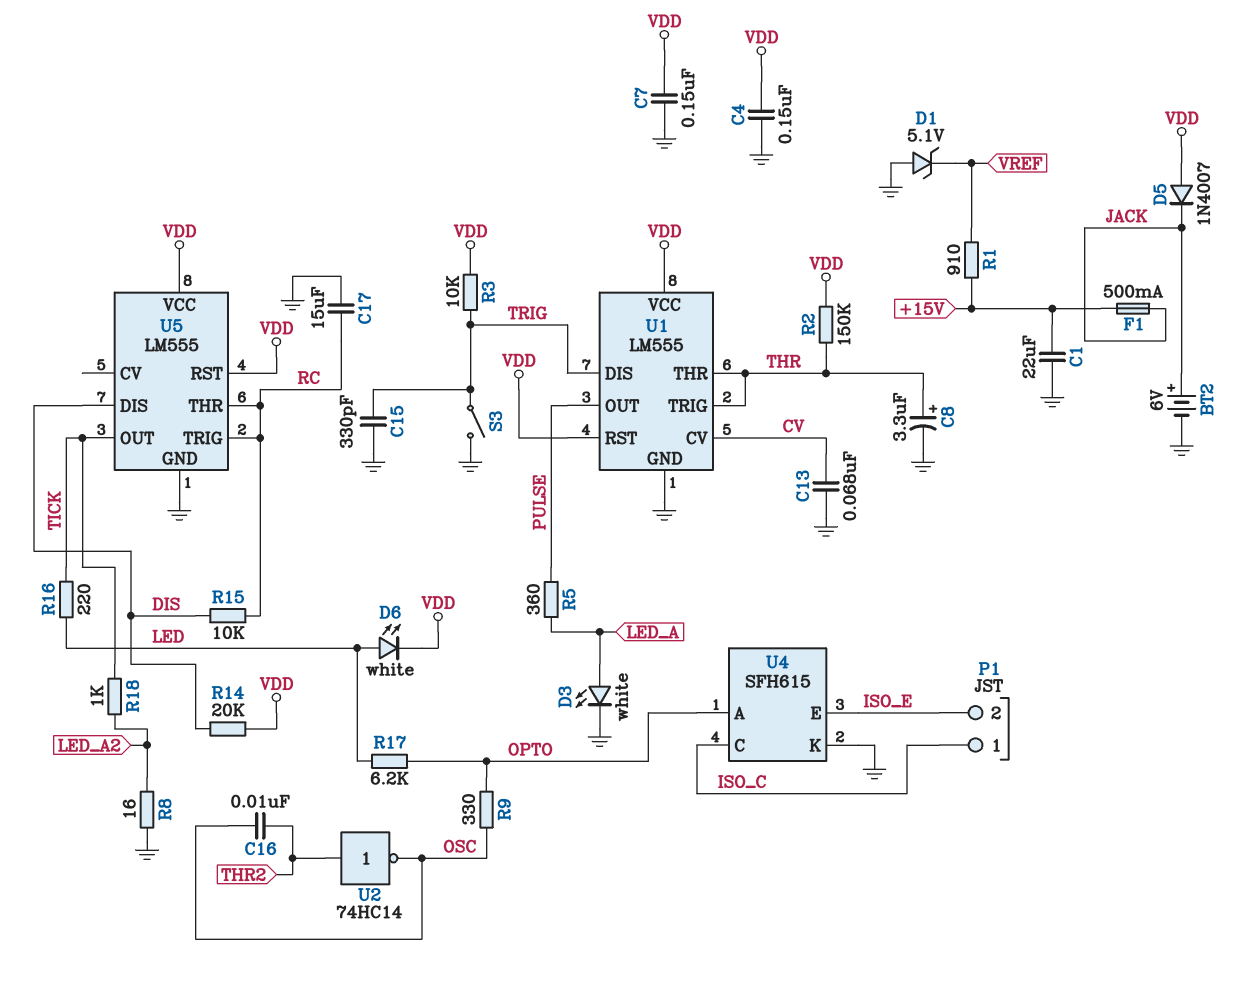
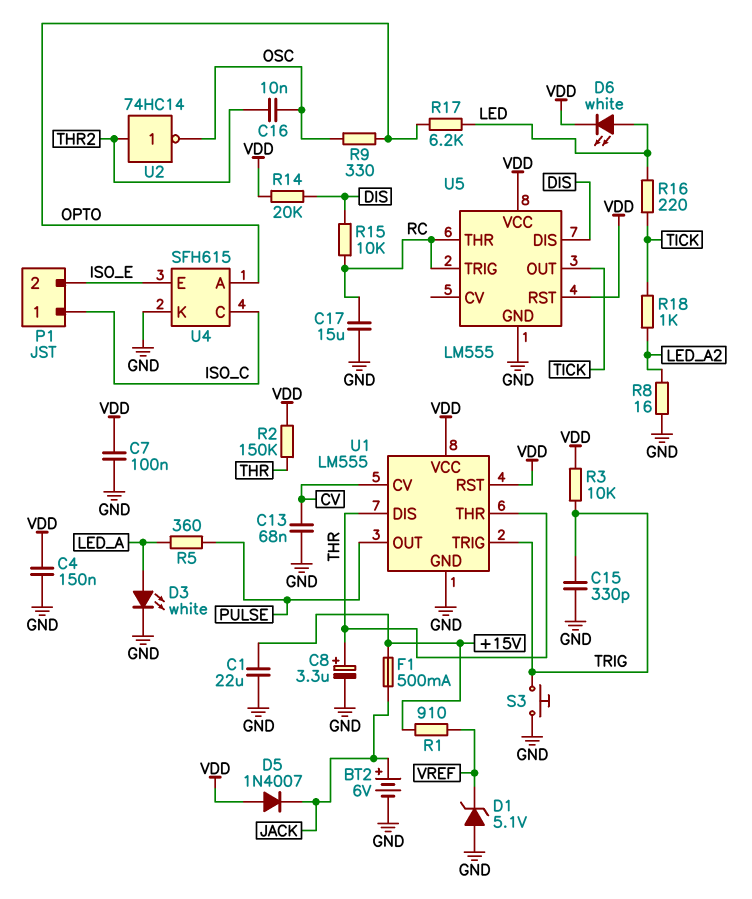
C7: 150nF (GND, VDD) -> 100nF (GND, VDD)
S3: switch (GND, TRIG) -> button (GND, TRIG)
U1 pin DIS: TRIG -> THR
U1 pin TRIG: THR -> TRIG

